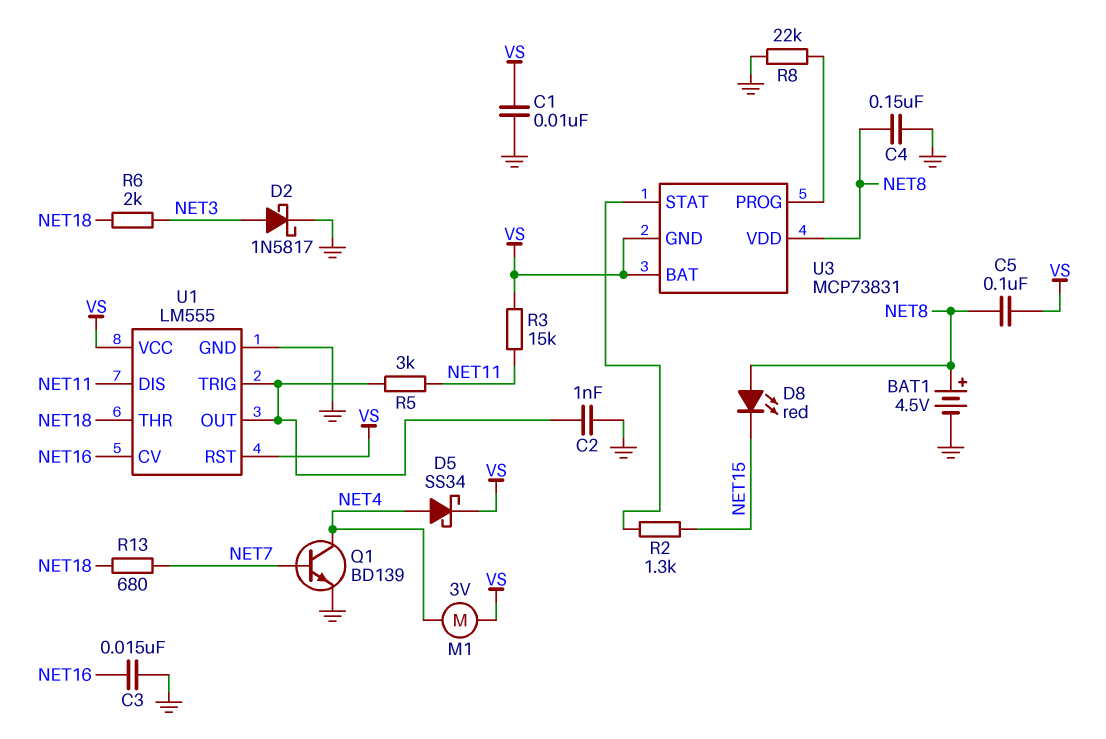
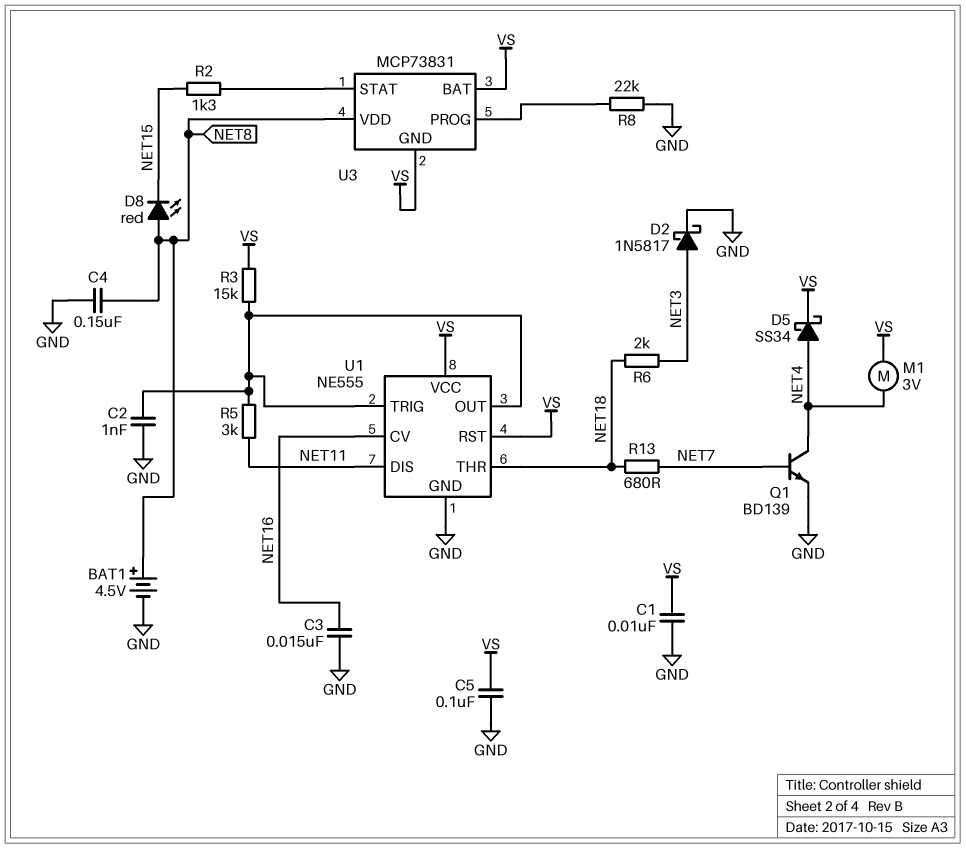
C5: 100nF (NET8, VS) -> 100nF (GND, VS)
R3: 15k (NET11, VS) -> 15k (U1/OUT, VS)
U1: LM555 -> NE555

